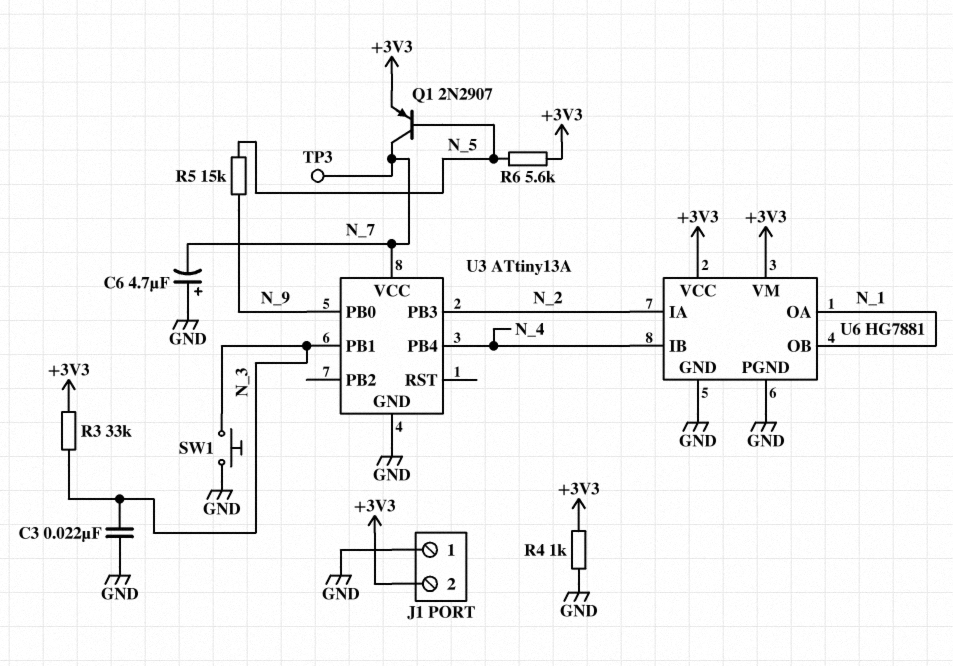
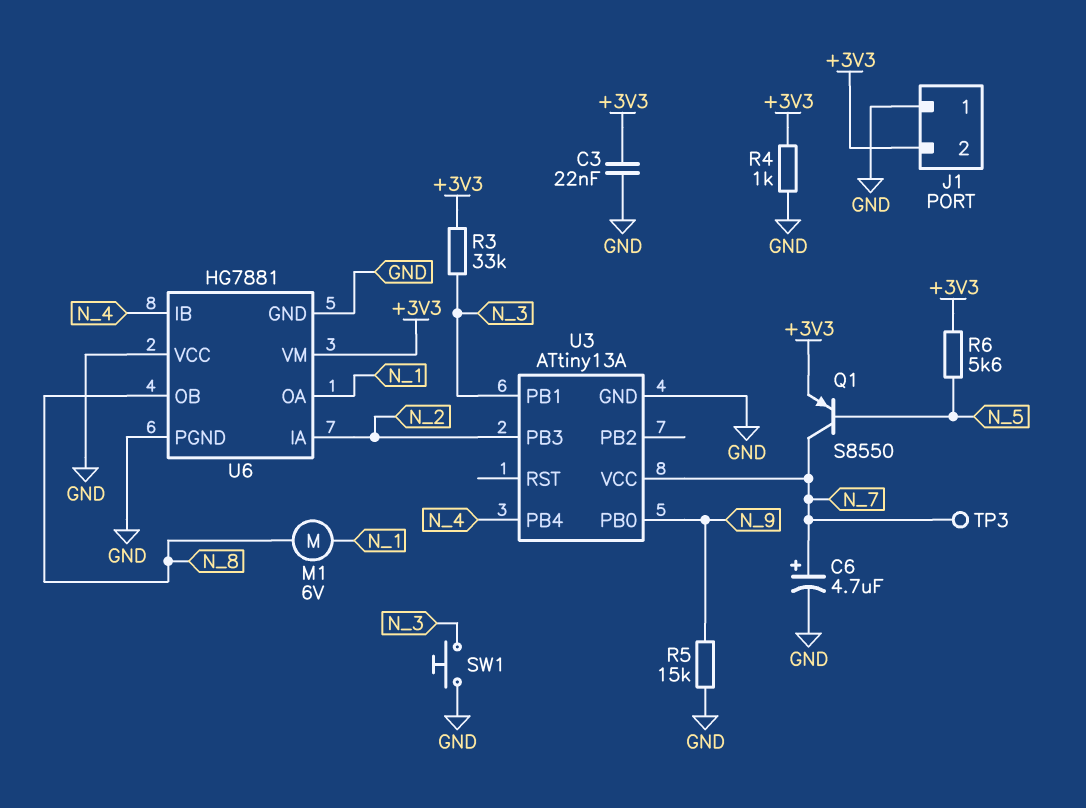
C3: 22nF (GND, N_3) -> 22nF (+3V3, GND)
C6: 4.7uF (plus GND, minus N_7) -> 4.7uF (plus N_7, minus GND)
M1: none -> motor 6V (N_1, N_8)
Q1: PNP 2N2907 (B N_5, C N_7, E +3V3) -> PNP S8550 (B N_5, C N_7, E +3V3)
R5: 15k (N_5, N_9) -> 15k (GND, N_9)
U6 pin OB: N_1 -> N_8
U6 pin VCC: +3V3 -> GND

